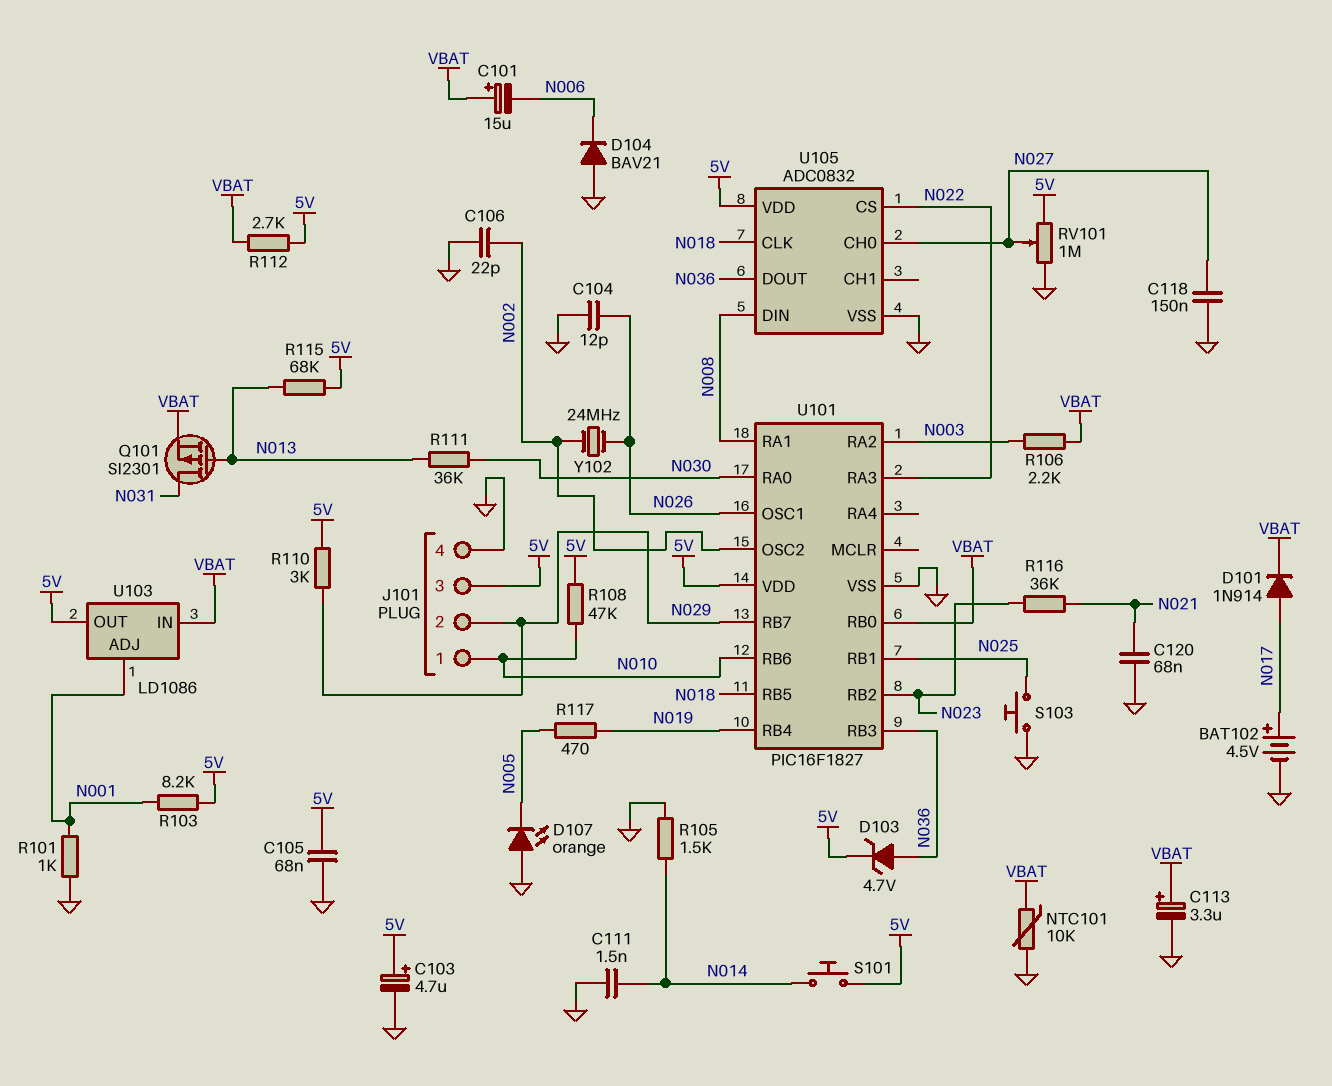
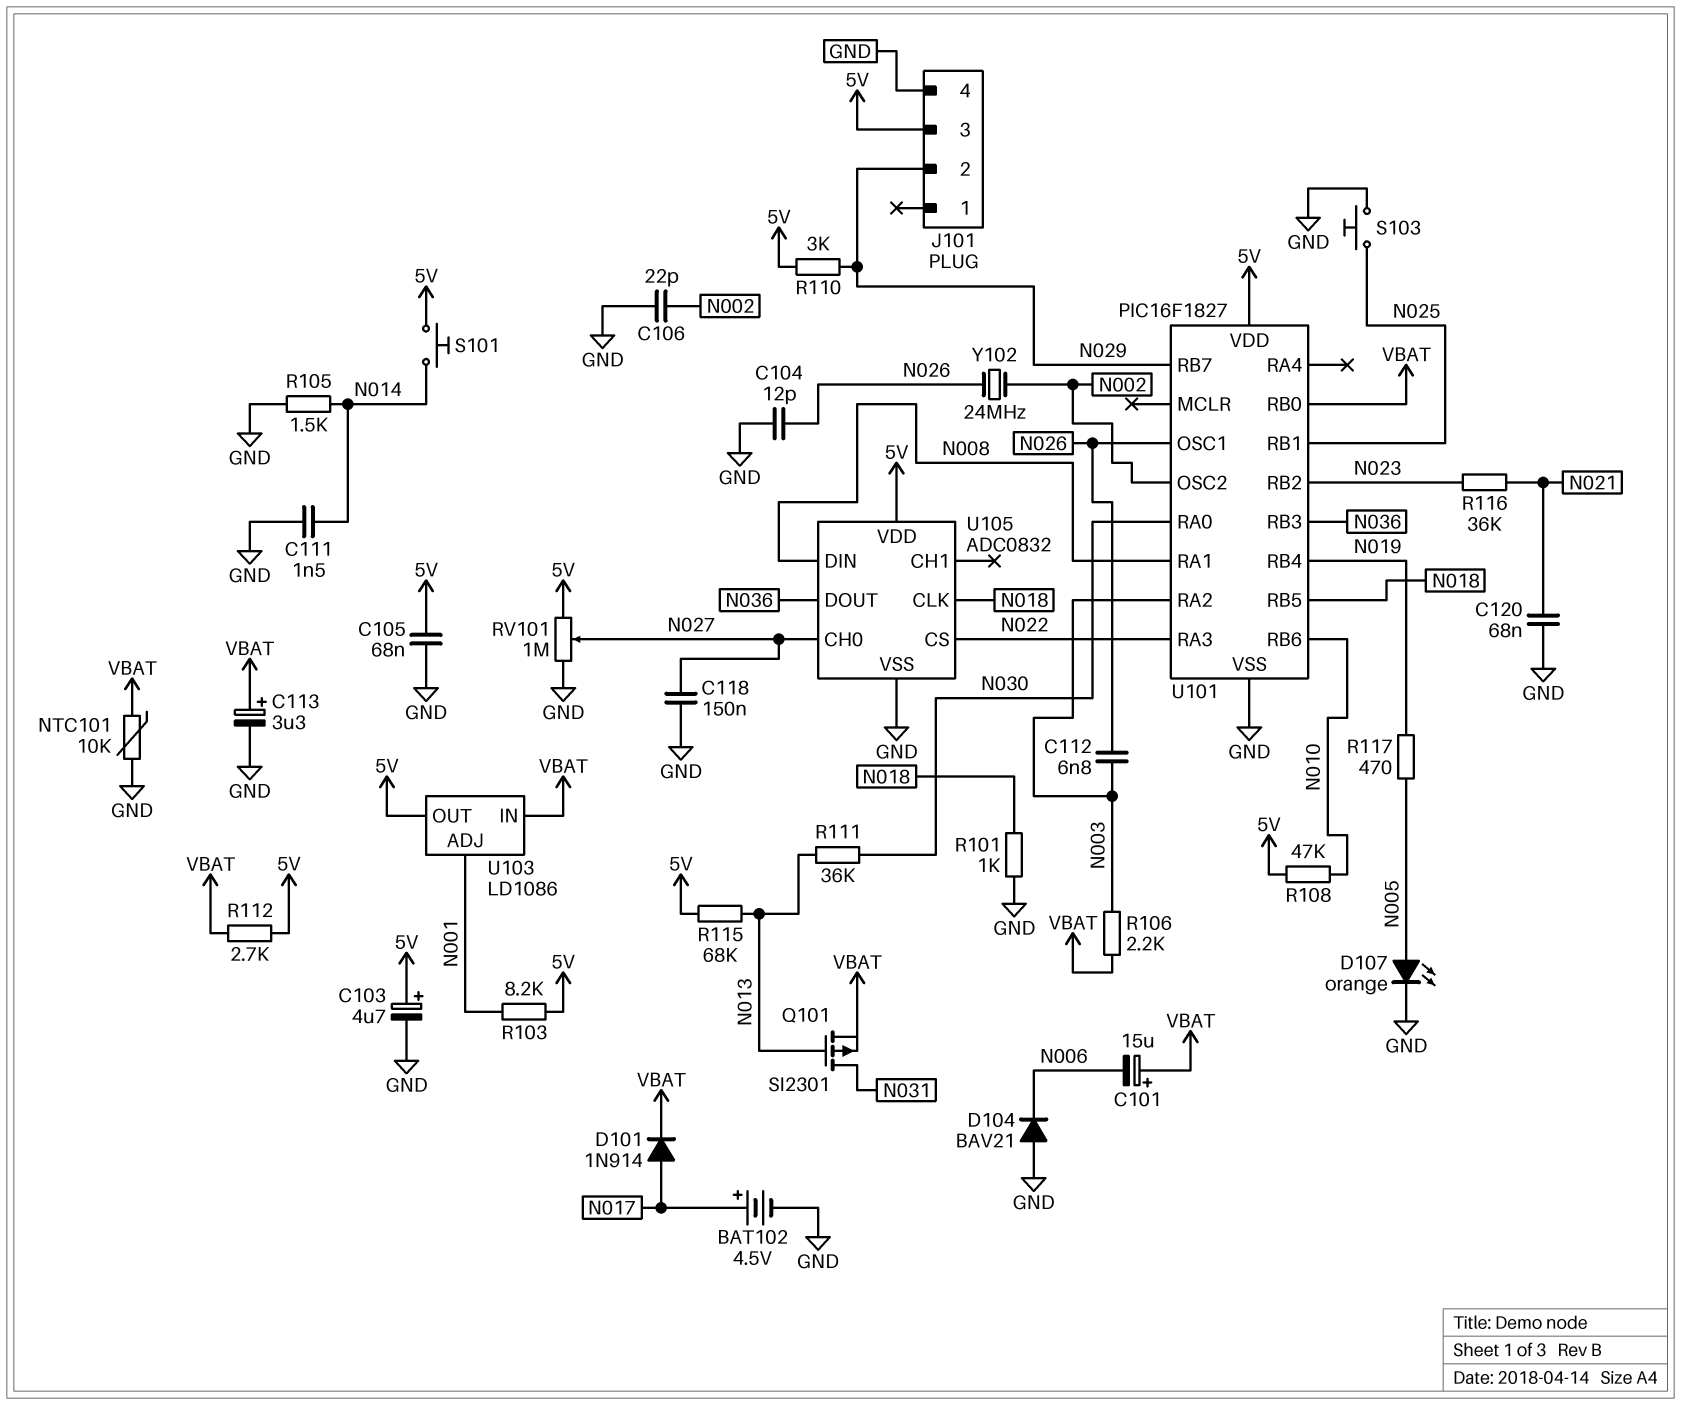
C112: none -> 6.8nF (N003, N026)
D103: zener 4.7V (A N036, K 5V) -> none
D107: LED orange (A GND, K N005) -> LED orange (A N005, K GND)
J101 pin 1: N010 -> none
R101: 1k (GND, N001) -> 1k (GND, N018)

